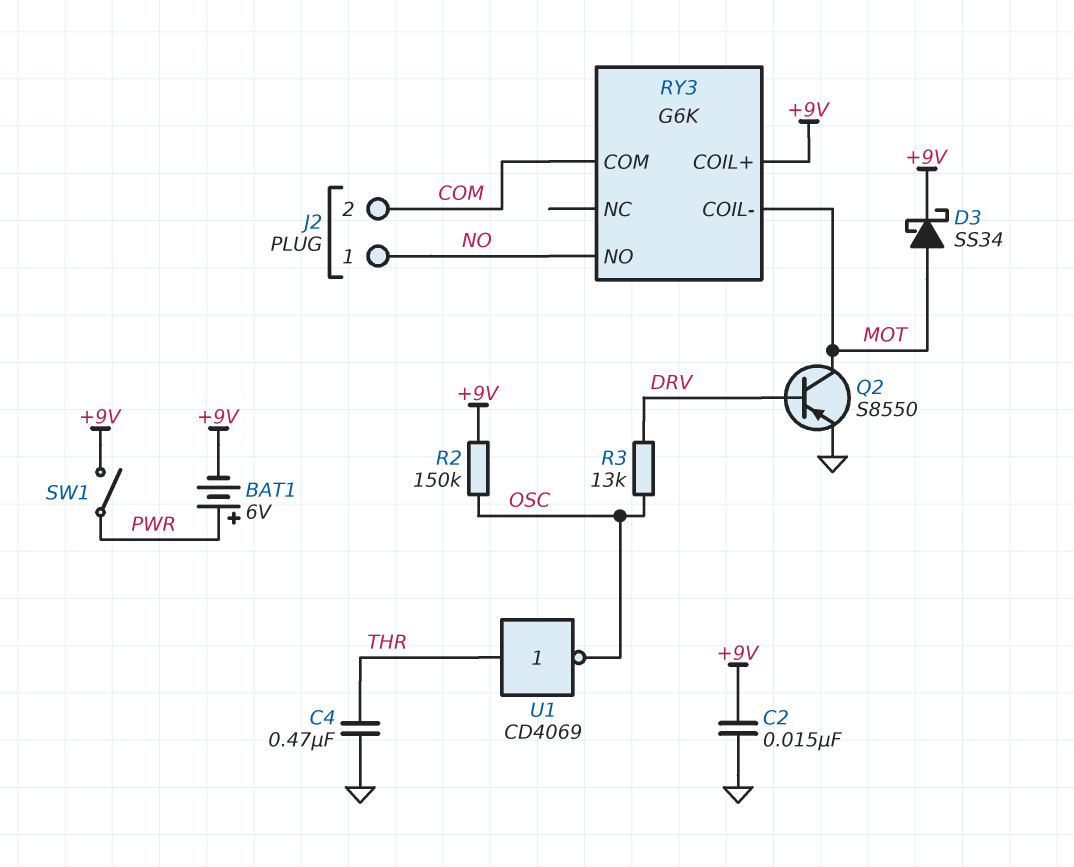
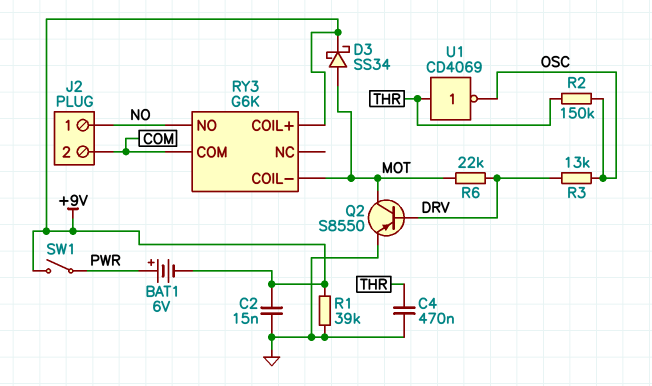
R1: none -> 39k (+9V, GND)
R2: 150k (+9V, OSC) -> 150k (OSC, THR)
R6: none -> 22k (DRV, MOT)

